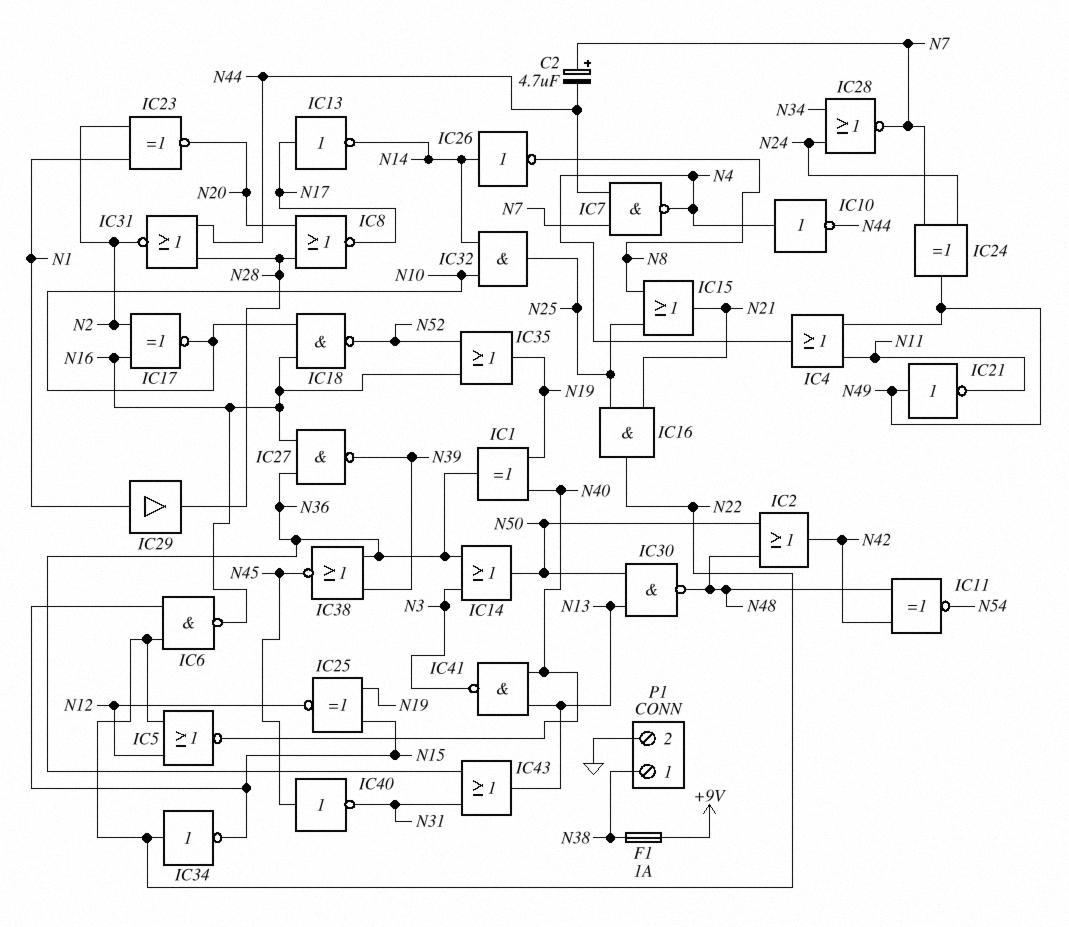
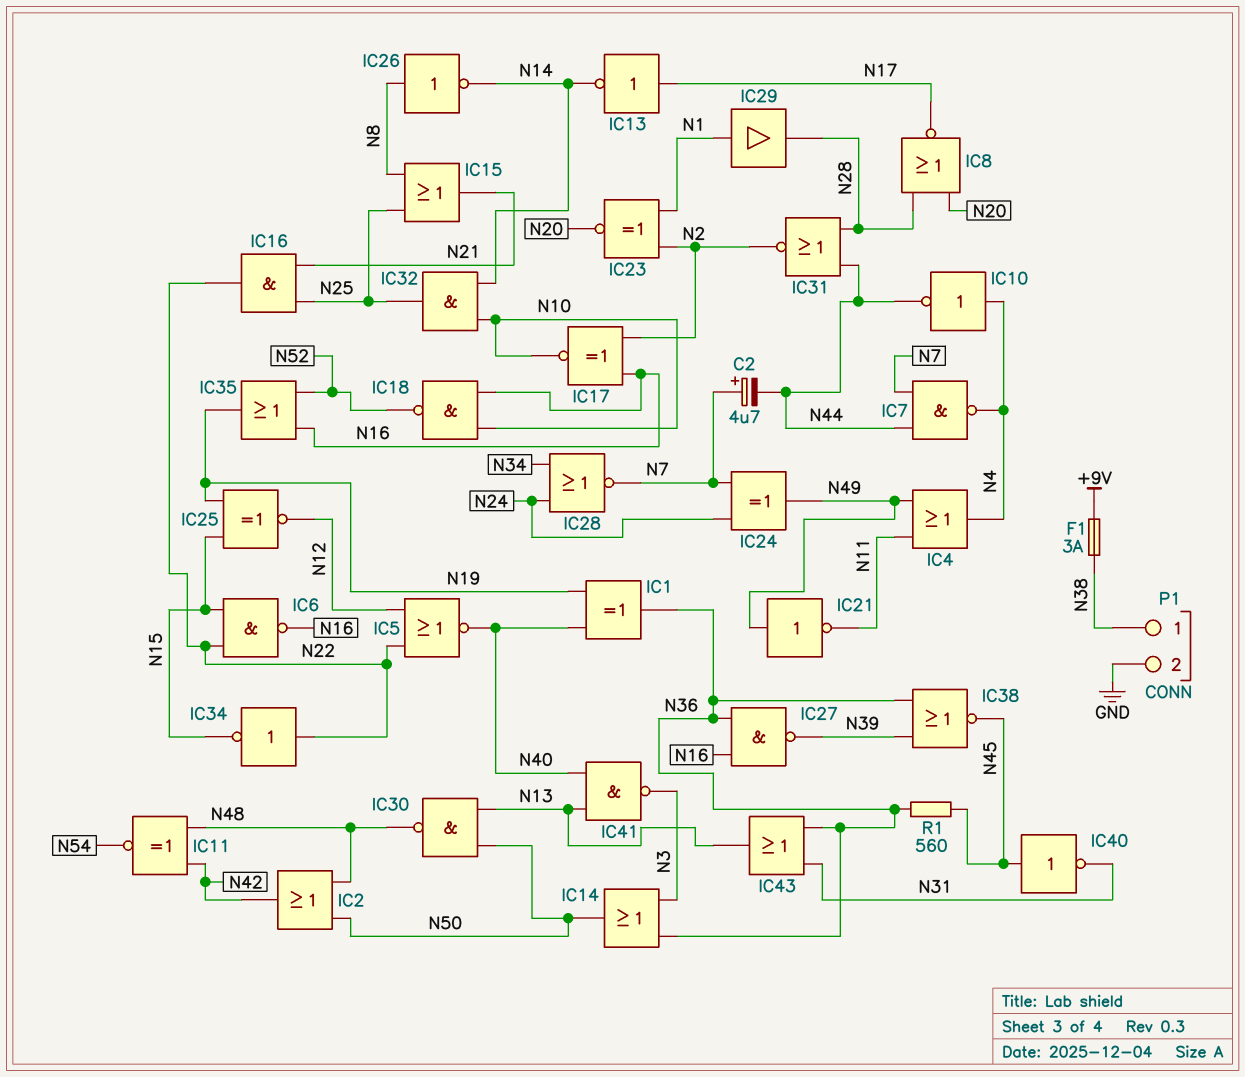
F1: 1A (+9V, N38) -> 3A (+9V, N38)
IC26: NOT (in N14, out N8) -> NOT (in N8, out N14)
R1: none -> 560 (N36, N45)

